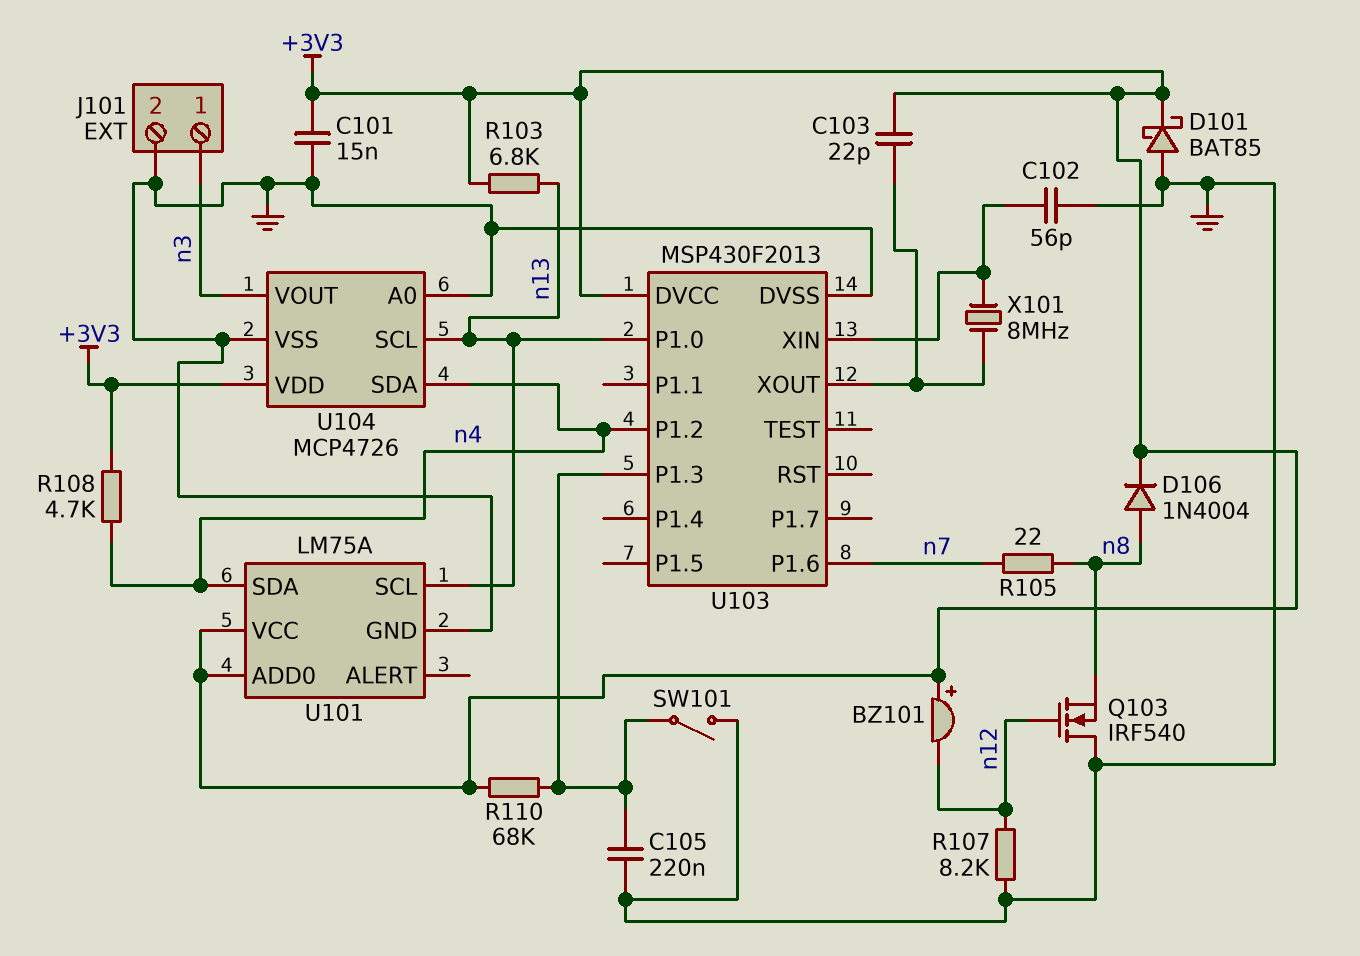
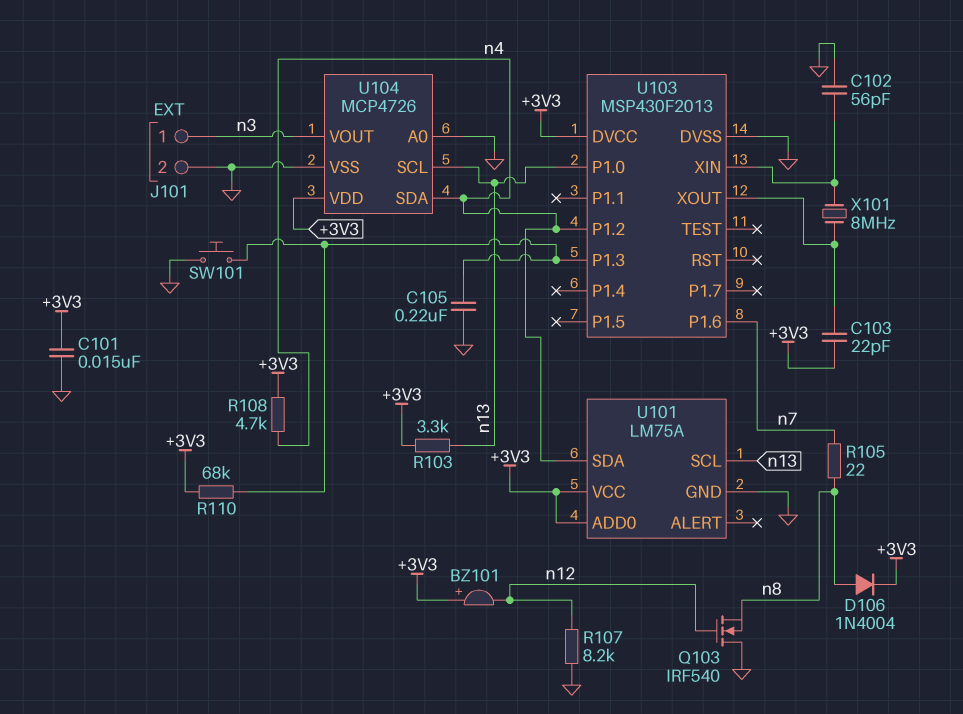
D101: schottky BAT85 (A GND, K +3V3) -> none
R103: 6.8k (+3V3, n13) -> 3.3k (+3V3, n13)
SW101: switch (GND, U103/P1.3) -> button (GND, U103/P1.3)

